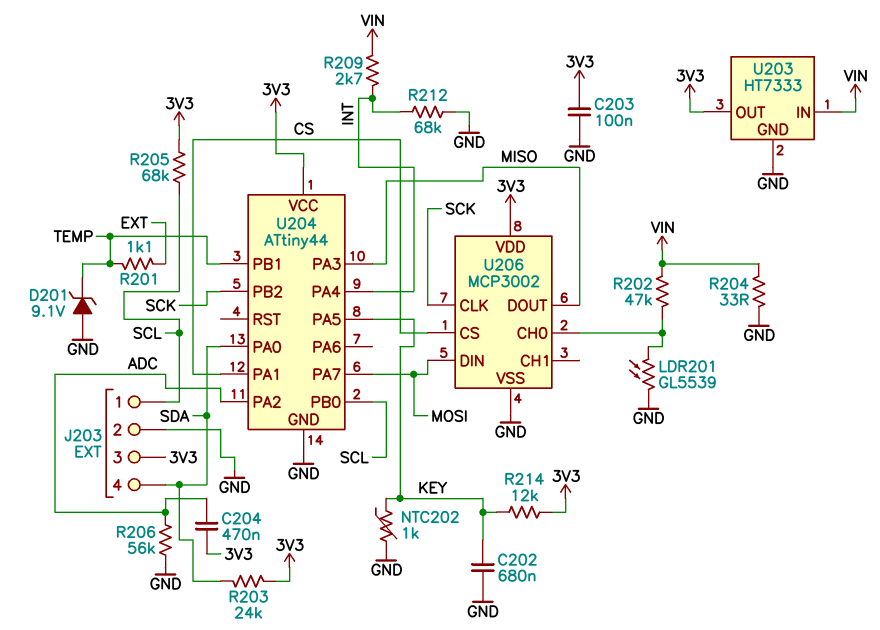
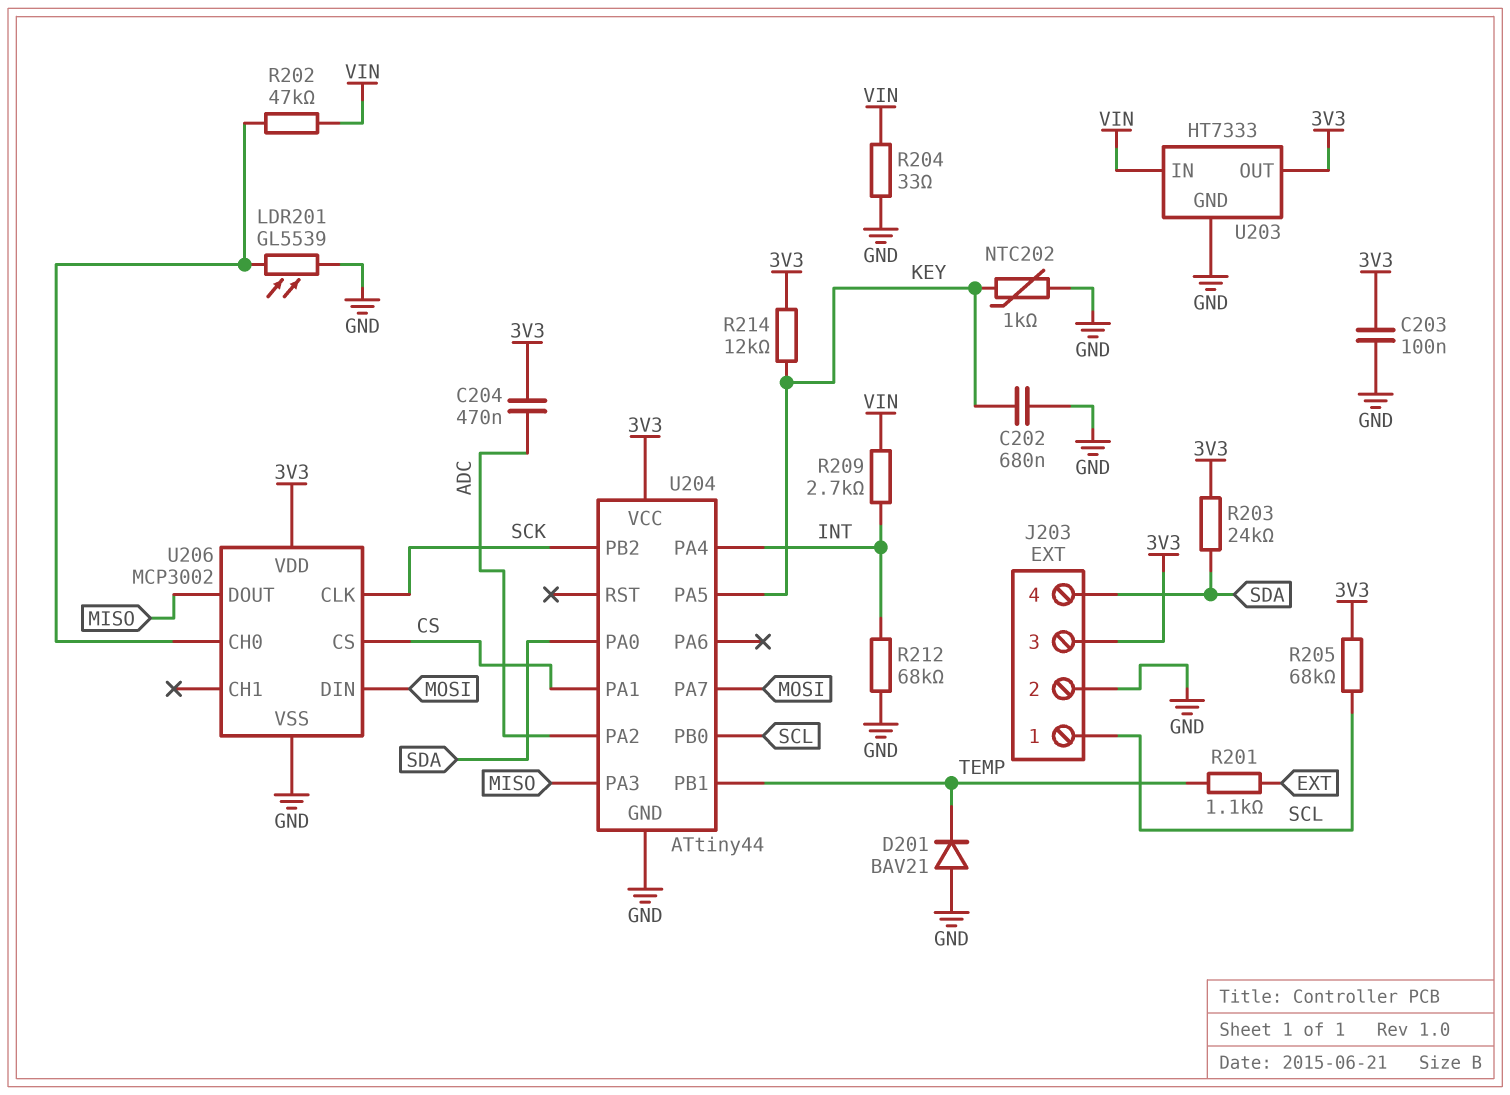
D201: zener 9.1V (A GND, K TEMP) -> diode BAV21 (A GND, K TEMP)
R206: 56k (ADC, GND) -> none

